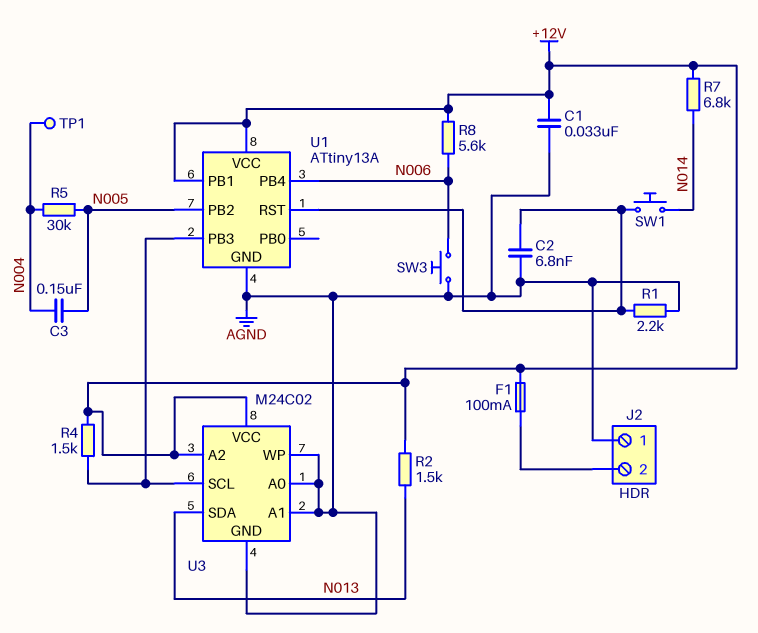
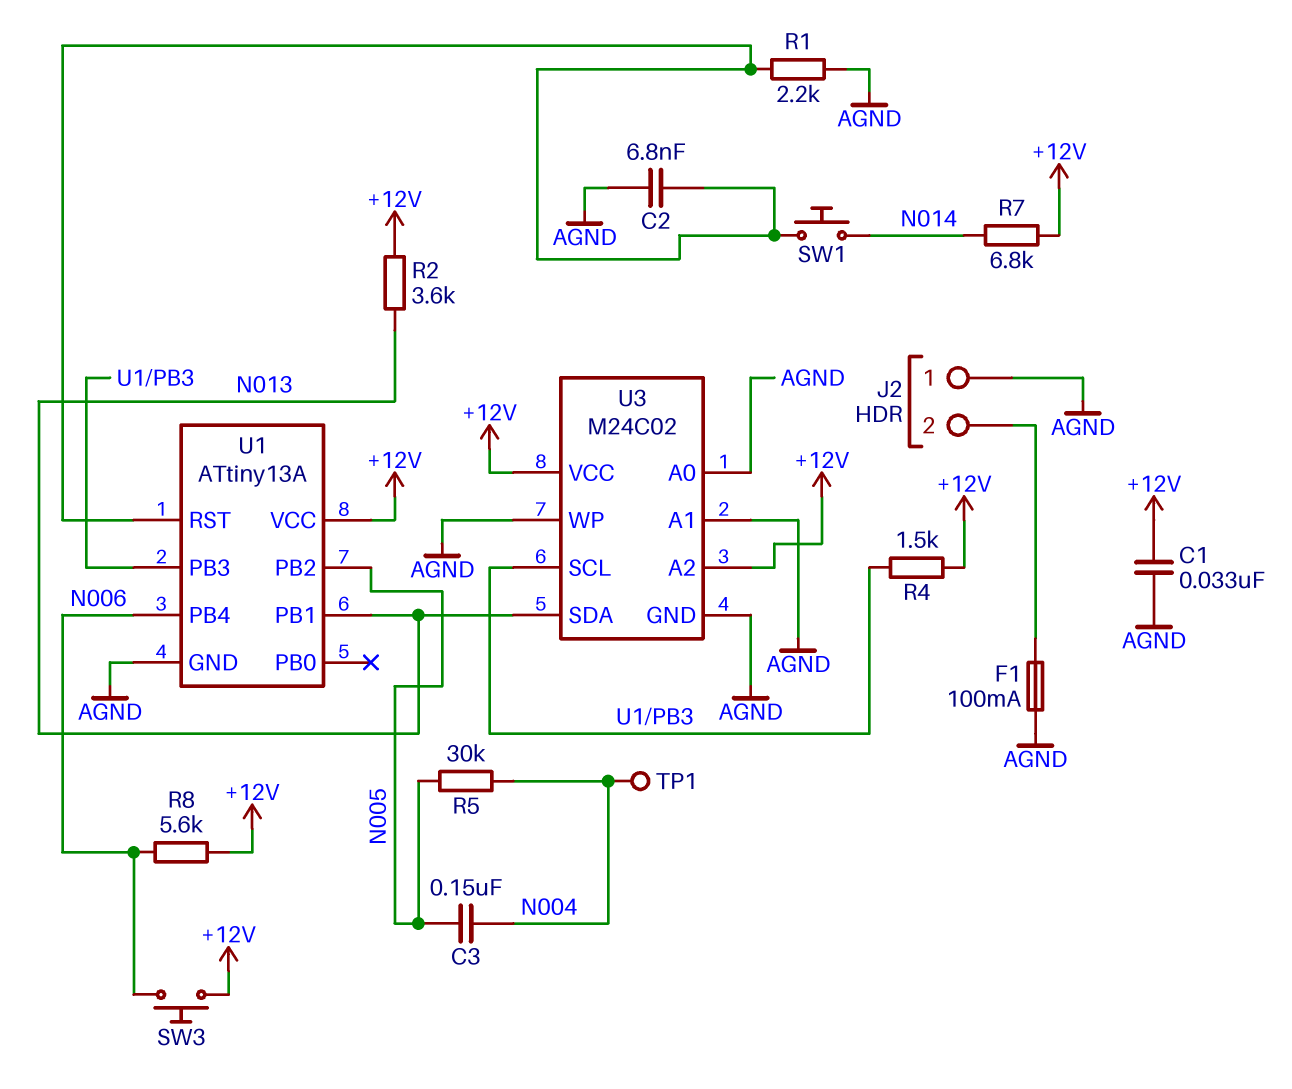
F1: 100mA (+12V, J2/2) -> 100mA (AGND, J2/2)
R2: 1.5k (+12V, N013) -> 3.6k (+12V, N013)
SW3: button (AGND, N006) -> button (+12V, N006)
U1 pin PB1: +12V -> N013

